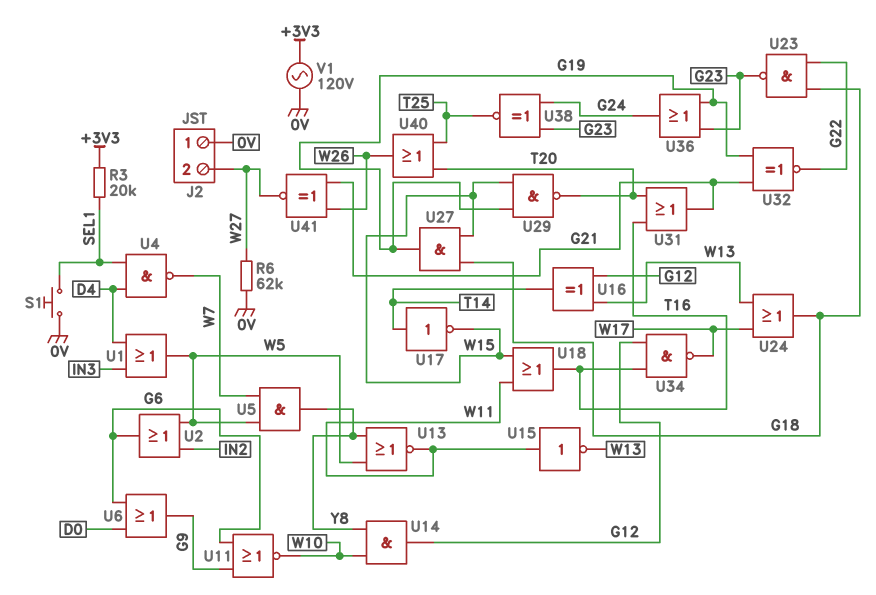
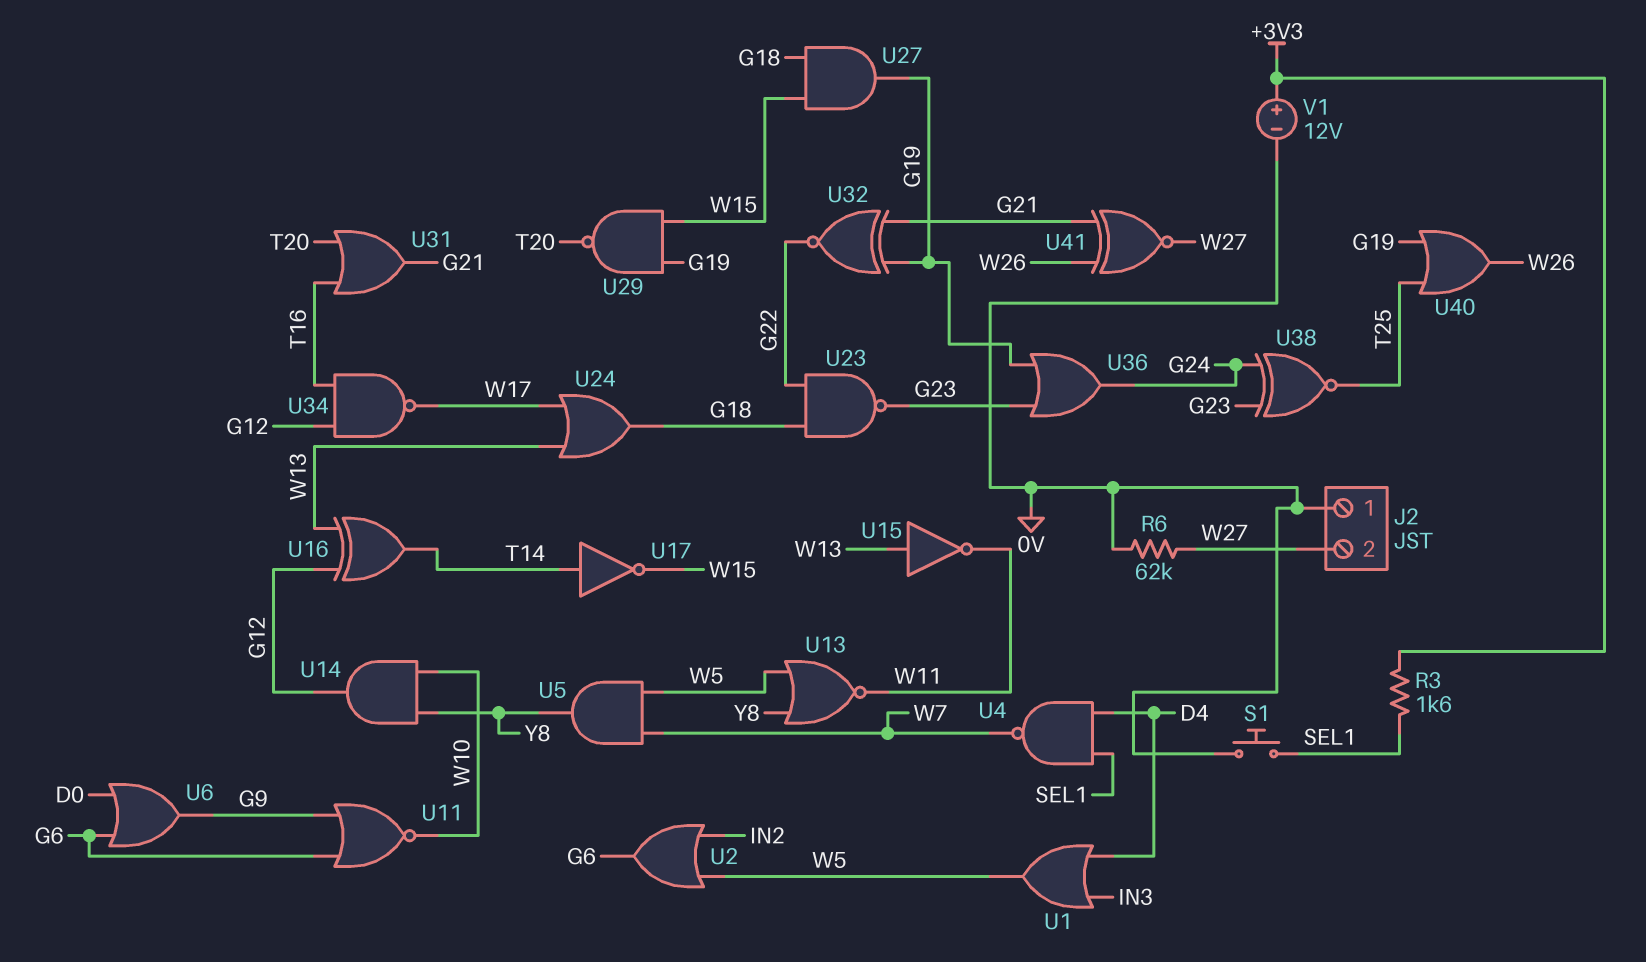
R3: 20k (+3V3, SEL1) -> 1.6k (+3V3, SEL1)
U15: NOT (in W11, out W13) -> NOT (in W13, out W11)
U18: OR (in W11, in W15, out T16) -> none
U40: OR (in T20, in T25, out W26) -> OR (in G19, in T25, out W26)
V1: AC 120V (+3V3, 0V) -> 12V (plus +3V3, minus 0V)

